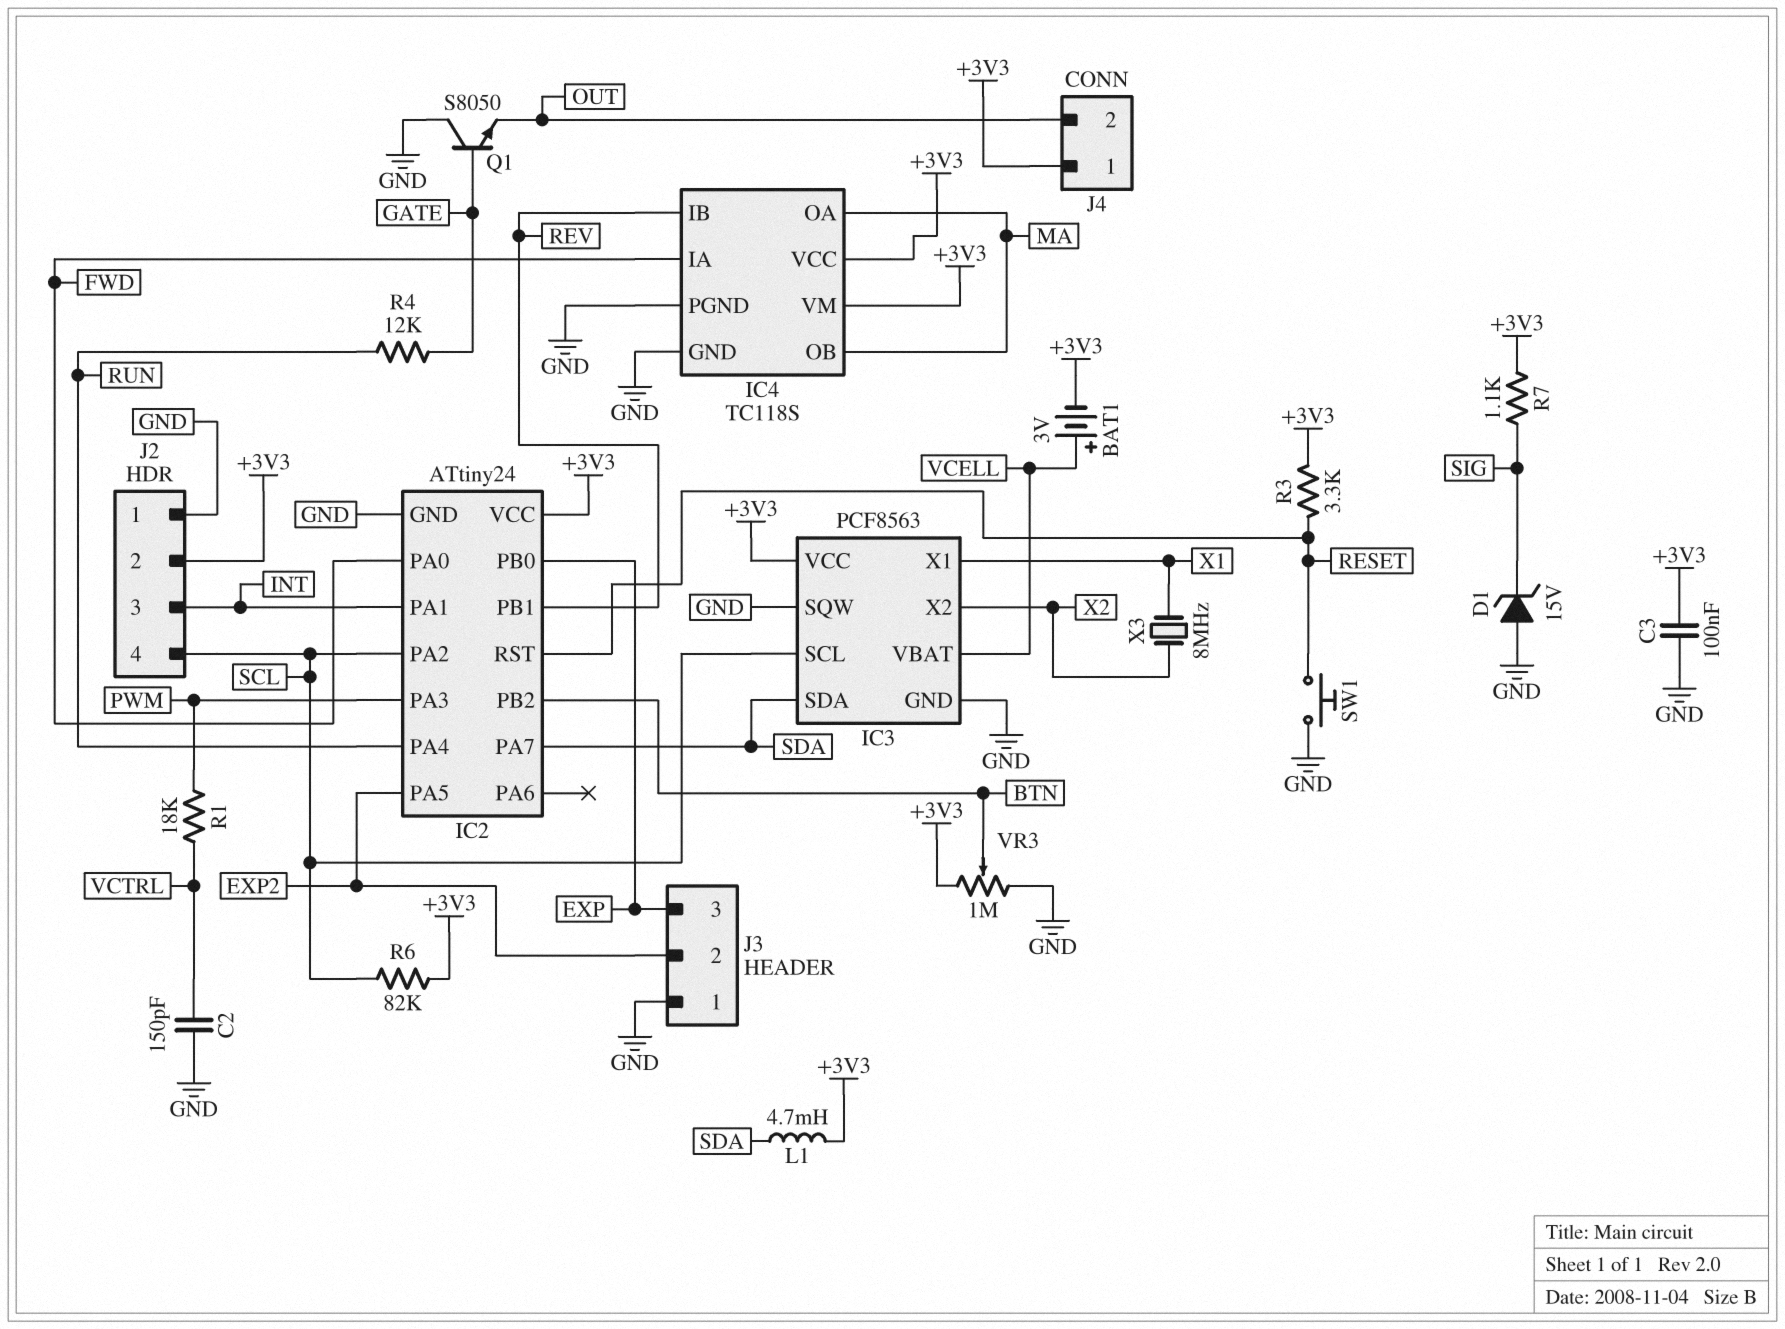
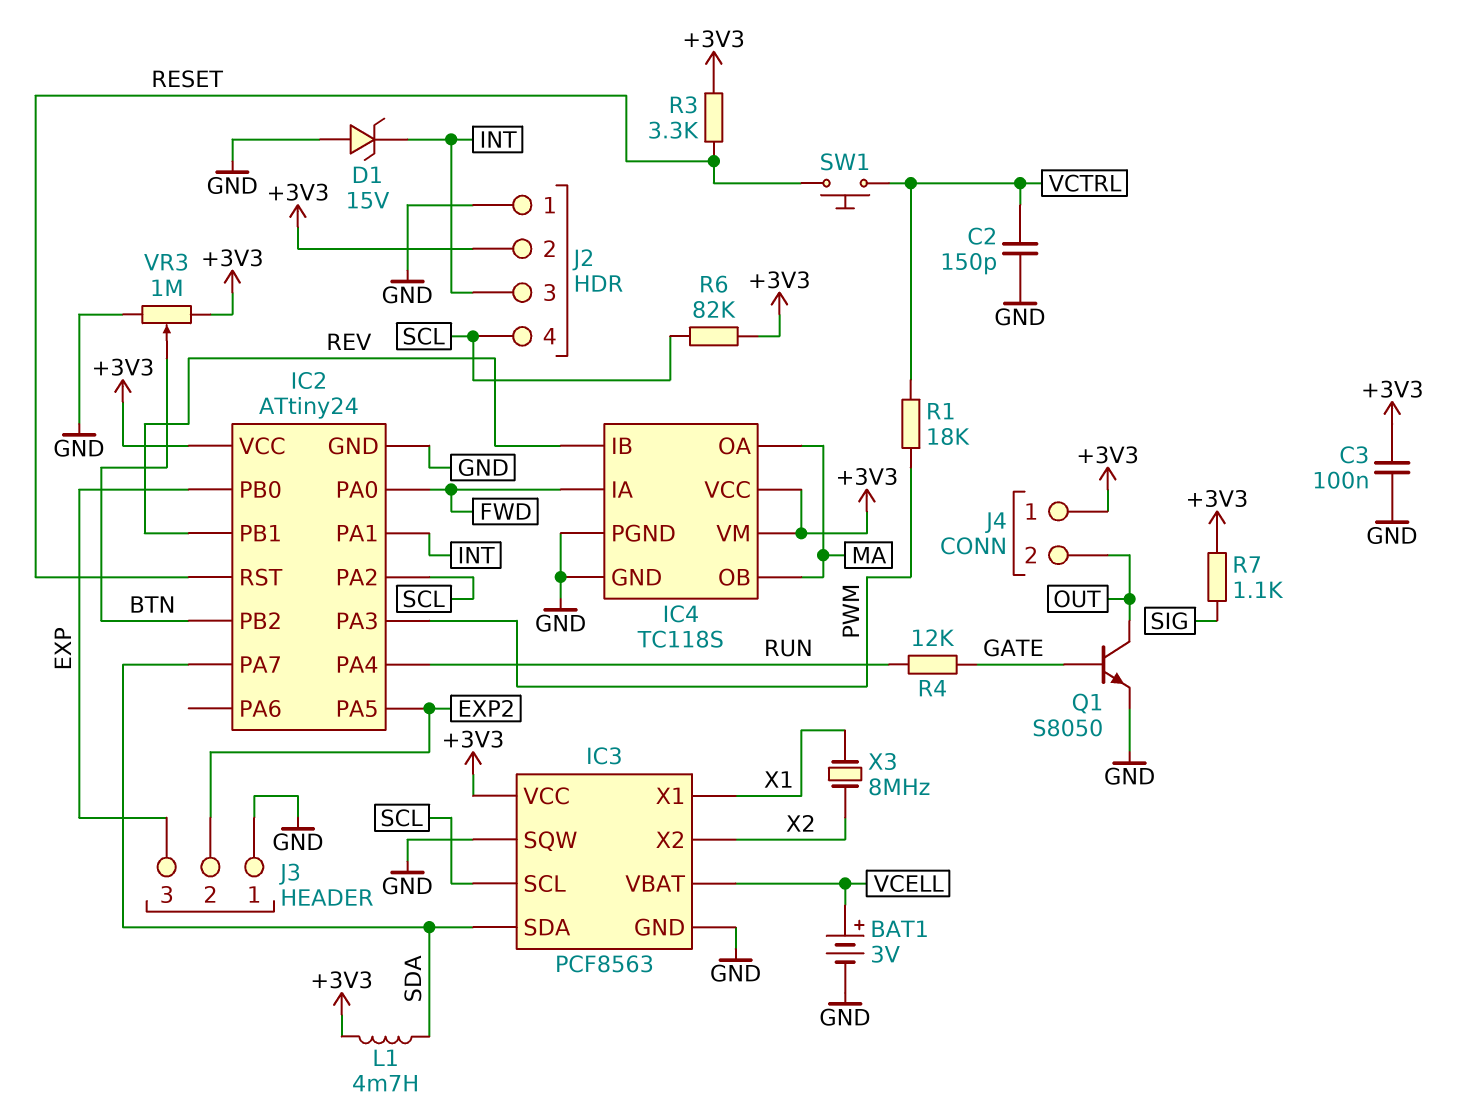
BAT1: 3V (plus VCELL, minus +3V3) -> 3V (plus VCELL, minus GND)
D1: zener 15V (A GND, K SIG) -> zener 15V (A GND, K INT)
Q1: NPN S8050 (B GATE, C GND, E OUT) -> NPN S8050 (B GATE, C OUT, E GND)
SW1: button (GND, RESET) -> button (RESET, VCTRL)

